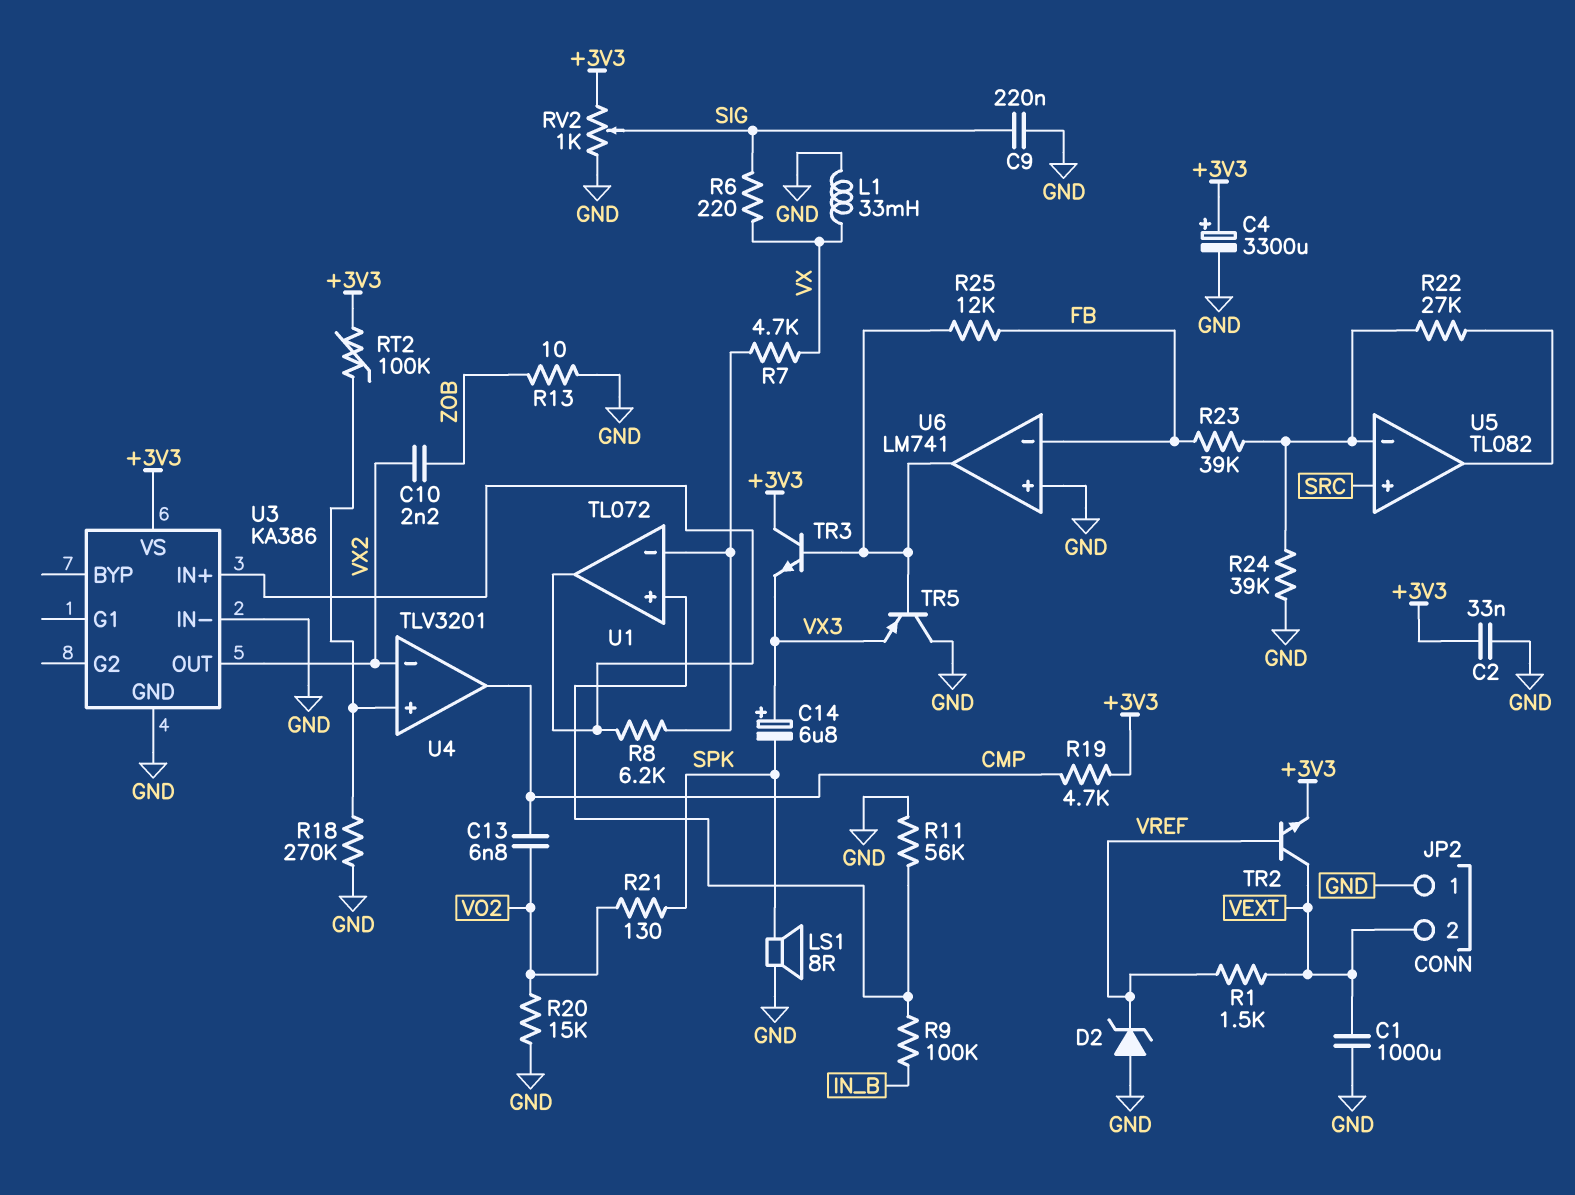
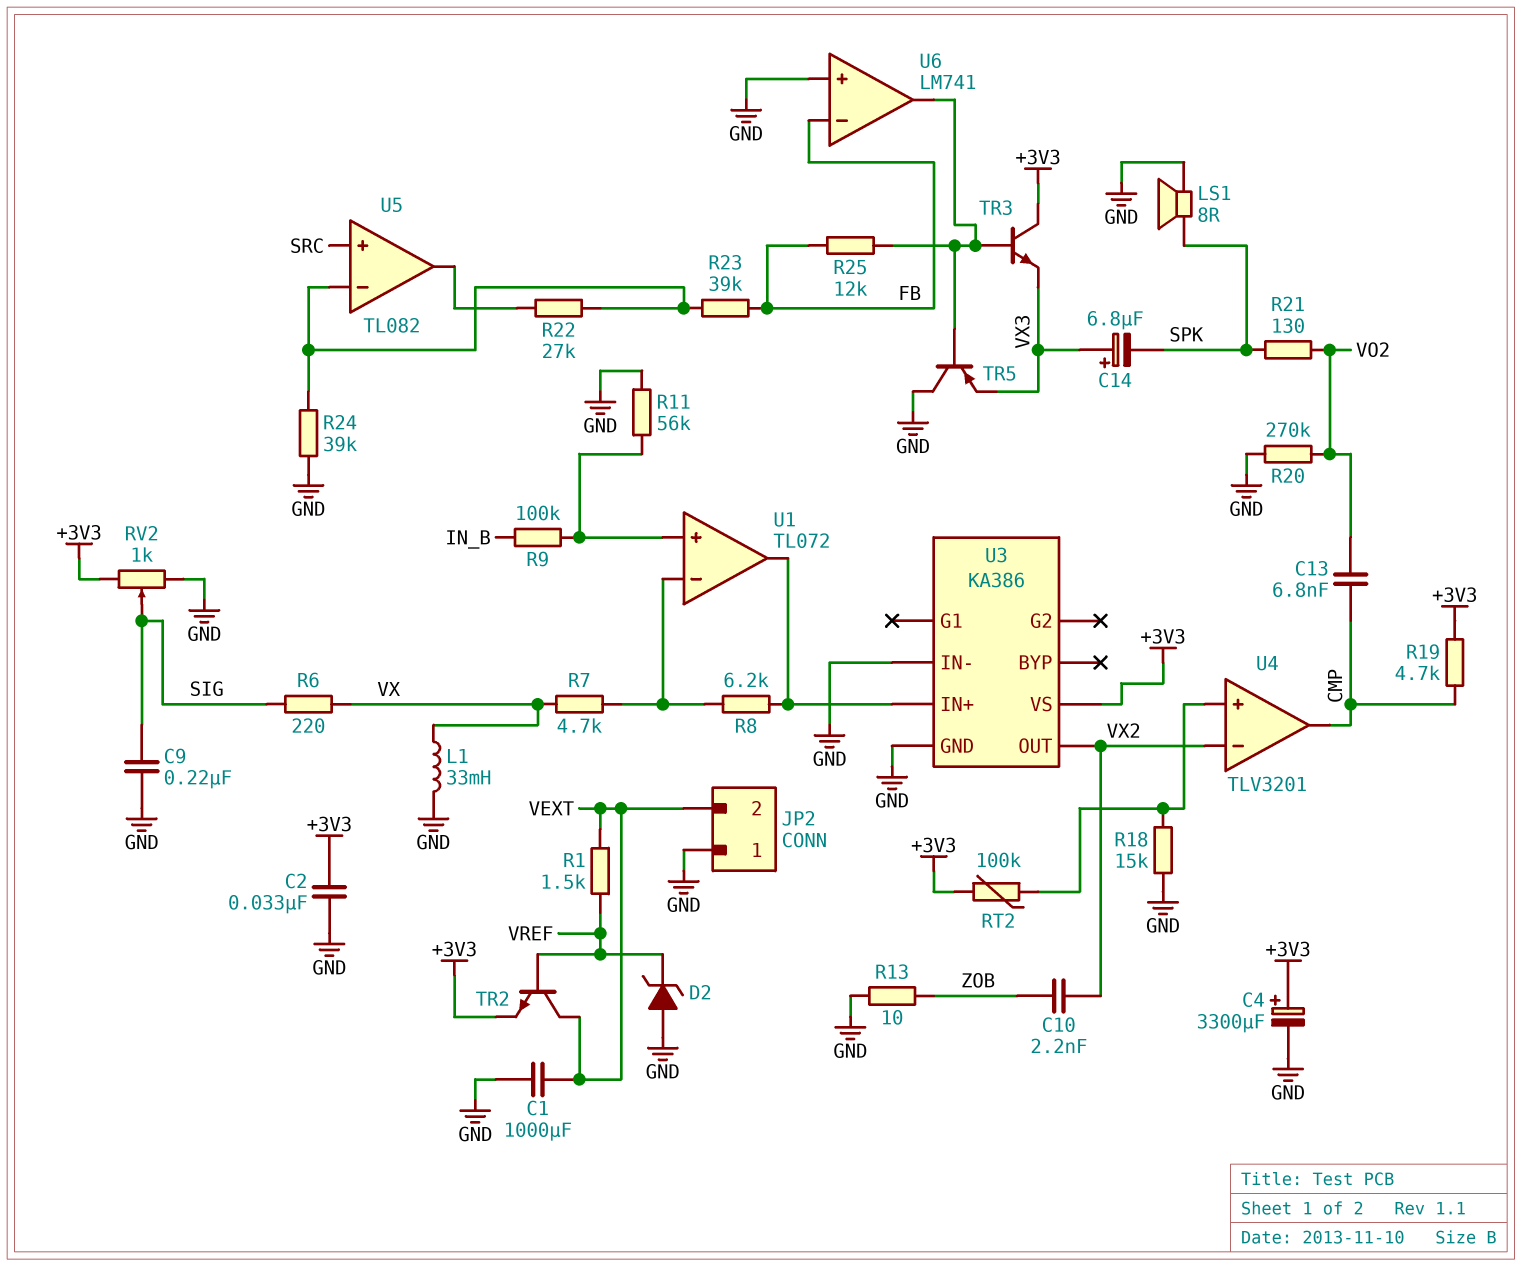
R18: 270k (GND, U4/in+) -> 15k (GND, U4/in+)
R20: 15k (GND, VO2) -> 270k (GND, VO2)

